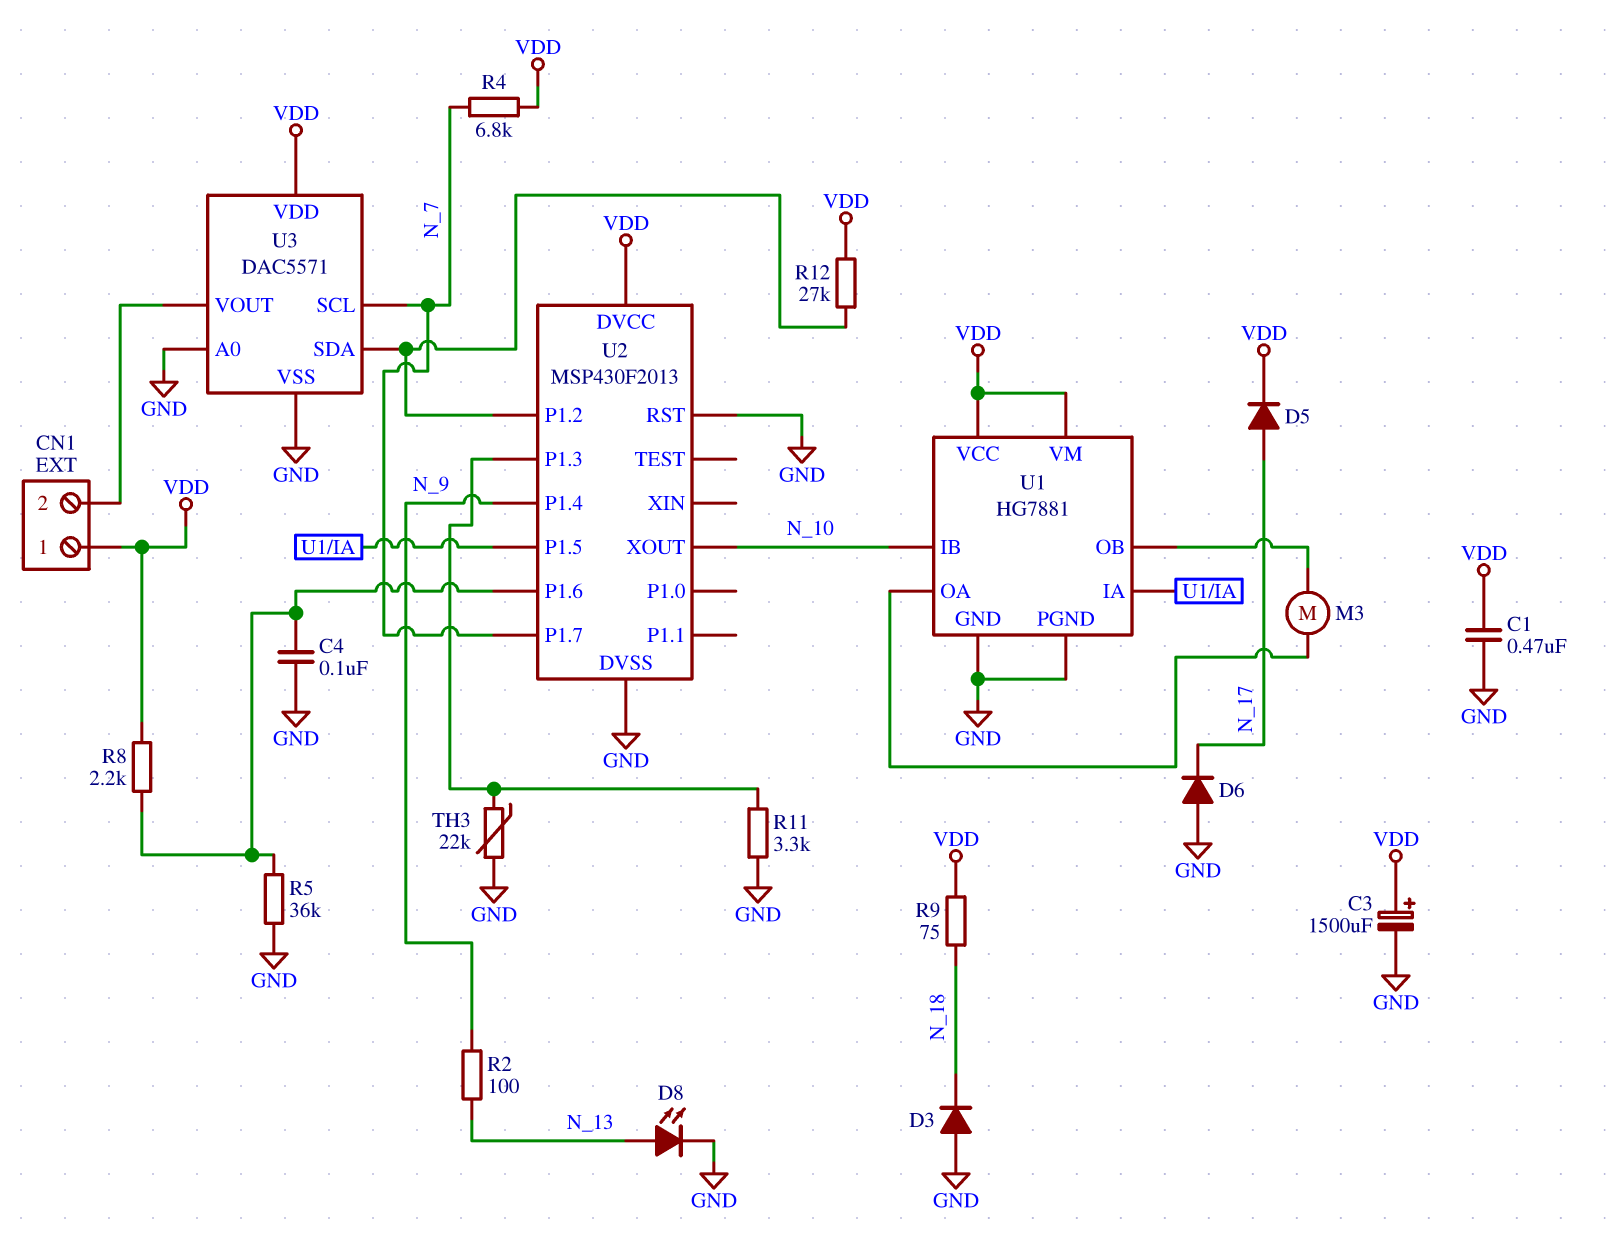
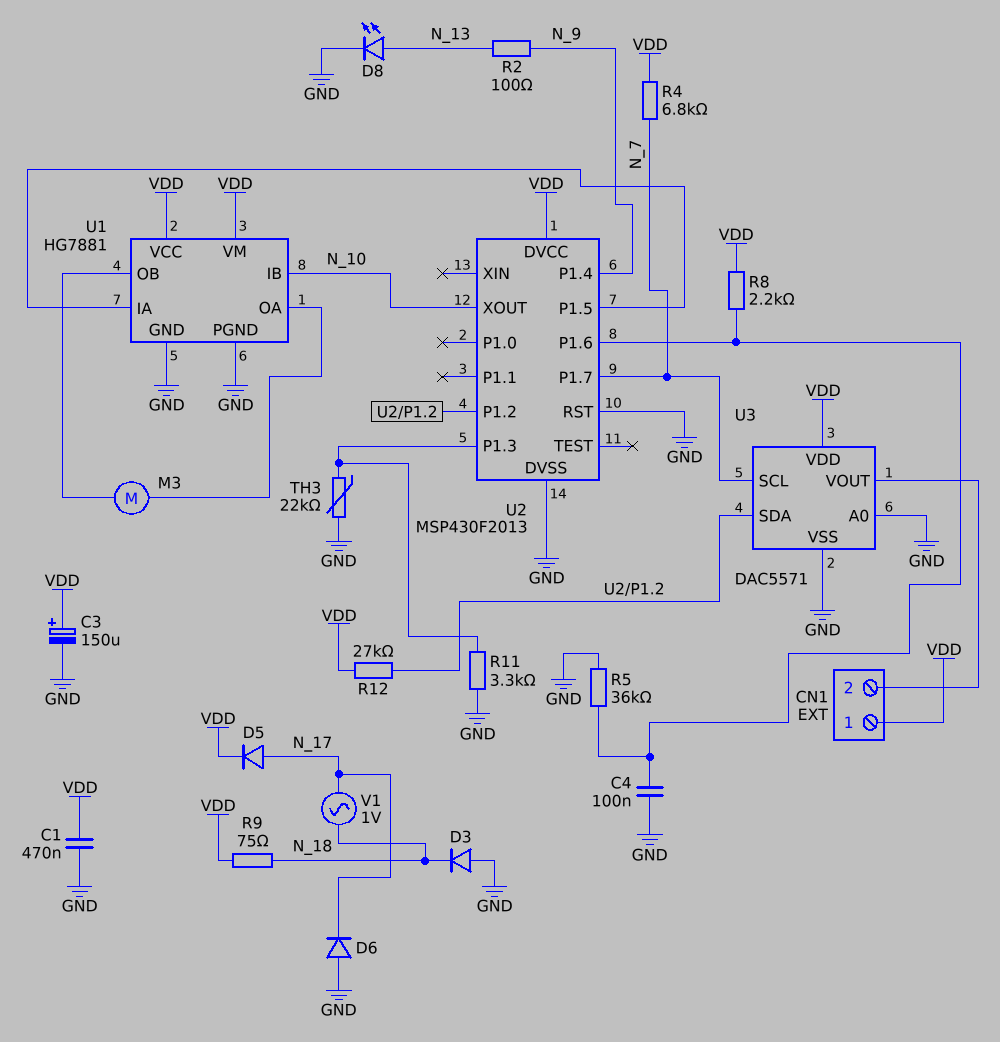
C3: 1500uF (plus VDD, minus GND) -> 150uF (plus VDD, minus GND)
V1: none -> AC 1V (N_17, N_18)

